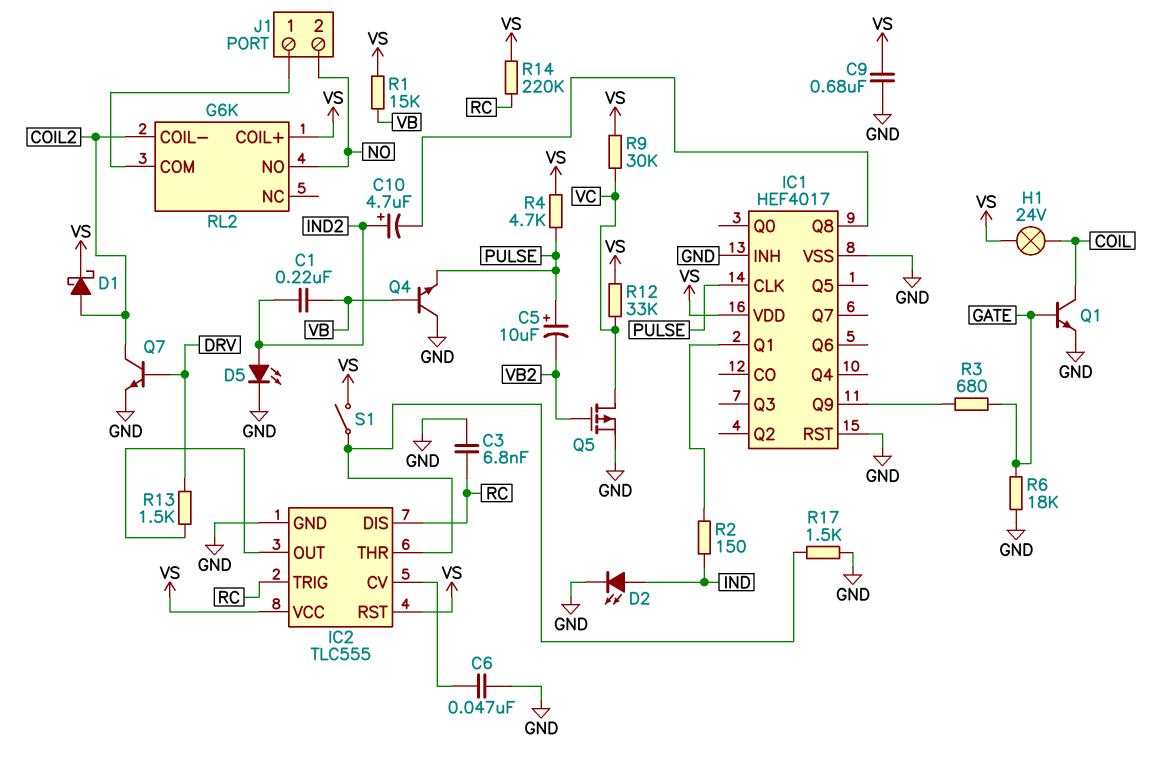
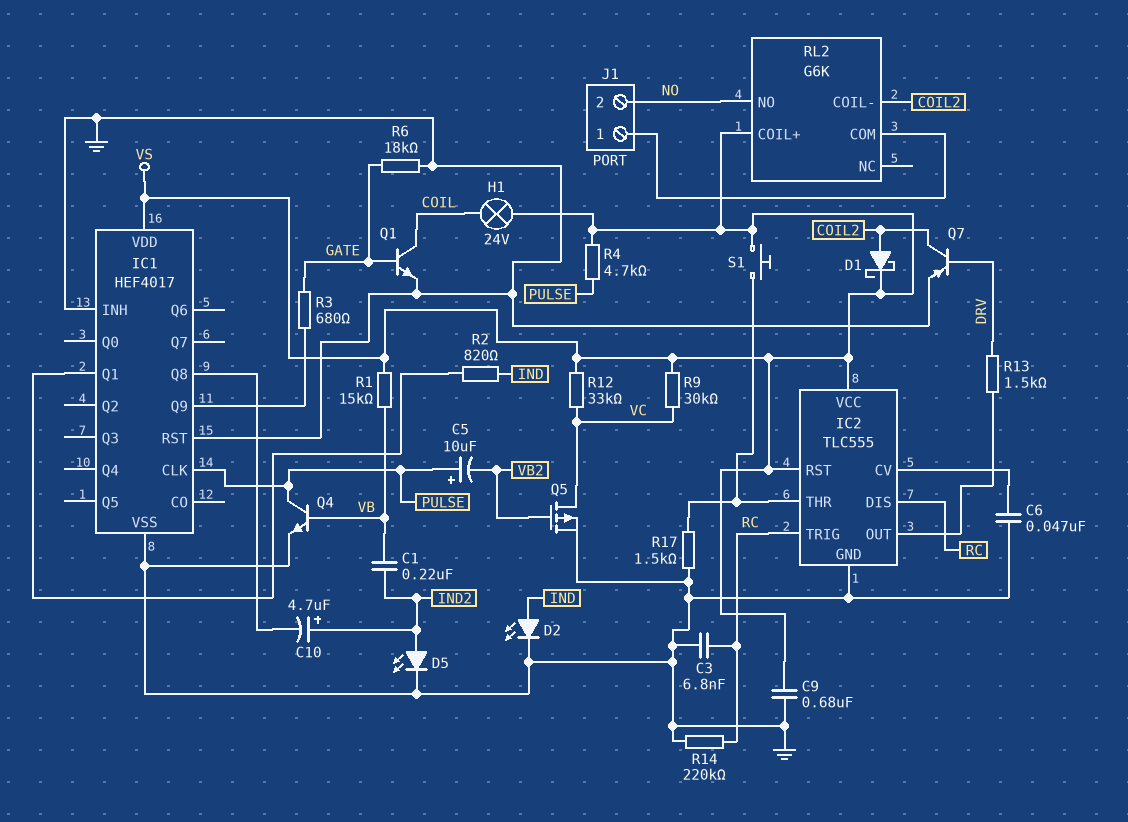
Q4: NPN (B VB, C GND, E PULSE) -> NPN (B VB, C PULSE, E GND)
Q7: NPN (B DRV, C COIL2, E GND) -> PNP (B DRV, C COIL2, E GND)
R2: 150 (IC1/Q1, IND) -> 820 (IC1/Q1, IND)
R14: 220k (RC, VS) -> 220k (GND, RC)
S1: switch (IC2/THR, VS) -> button (IC2/THR, VS)

